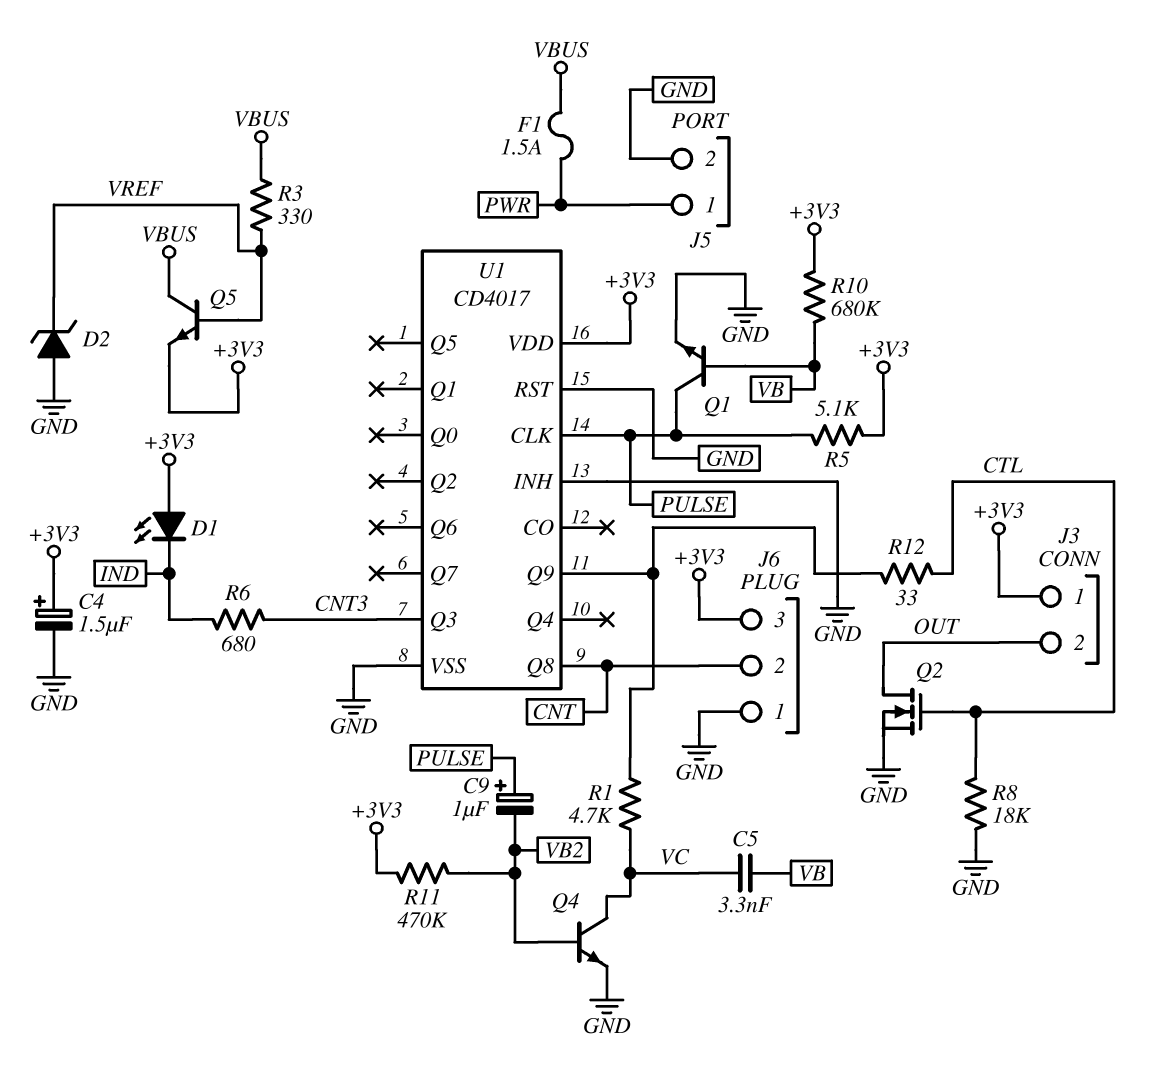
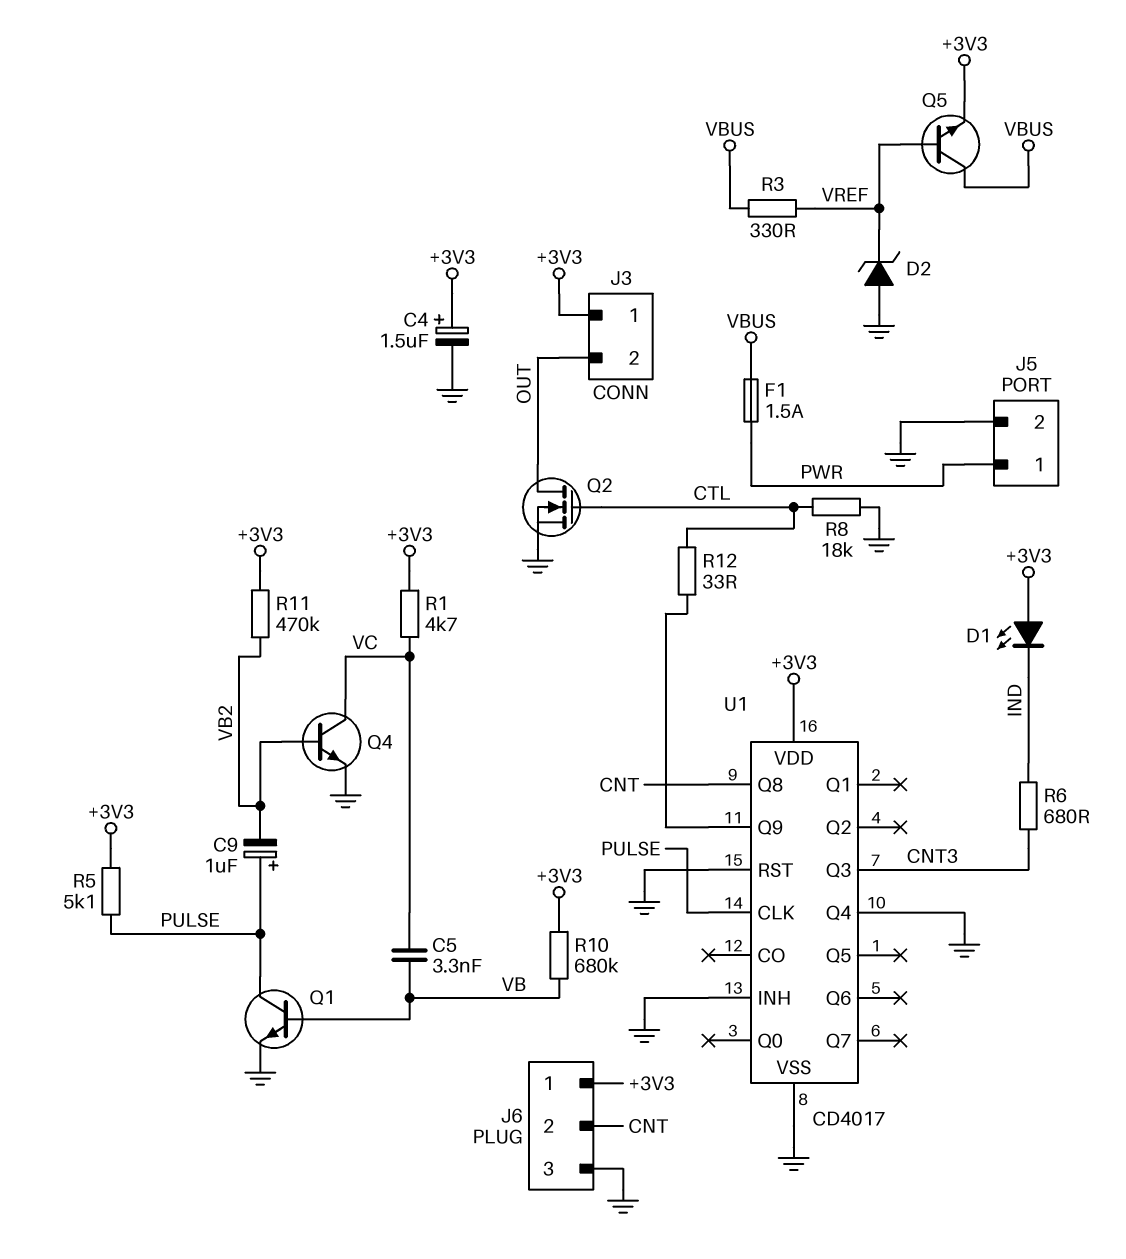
J6 pin 1: GND -> +3V3
J6 pin 3: +3V3 -> GND
R1: 4.7k (U1/Q9, VC) -> 4.7k (+3V3, VC)
U1 pin Q4: none -> GND

